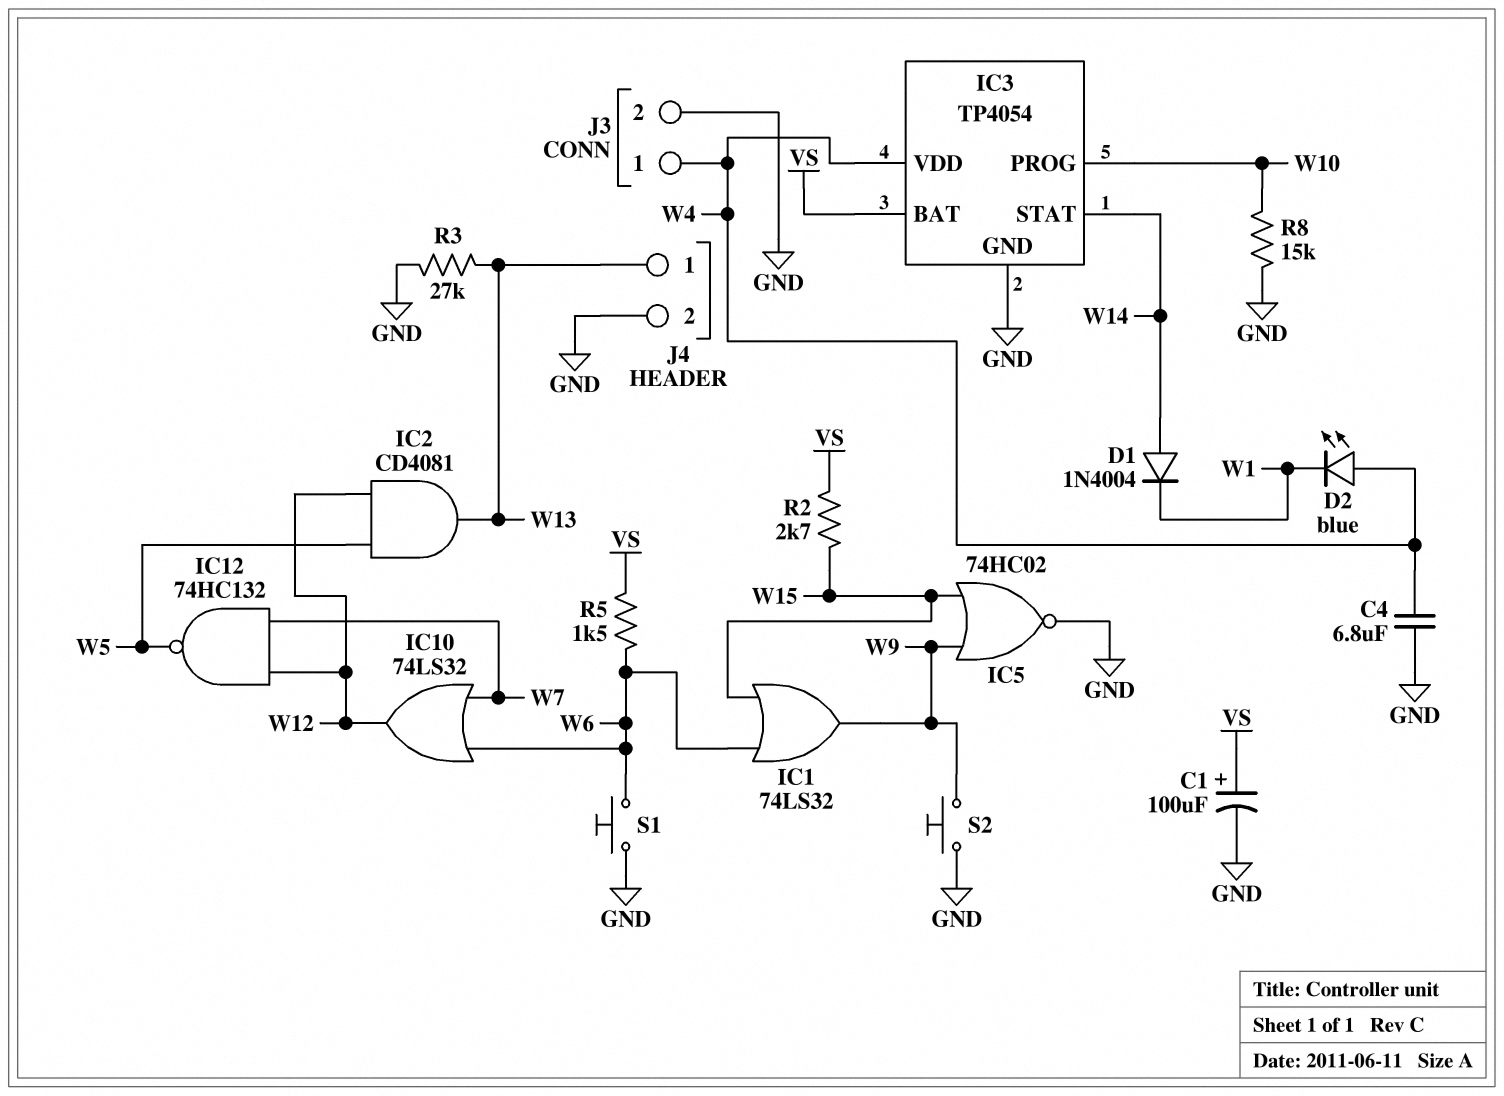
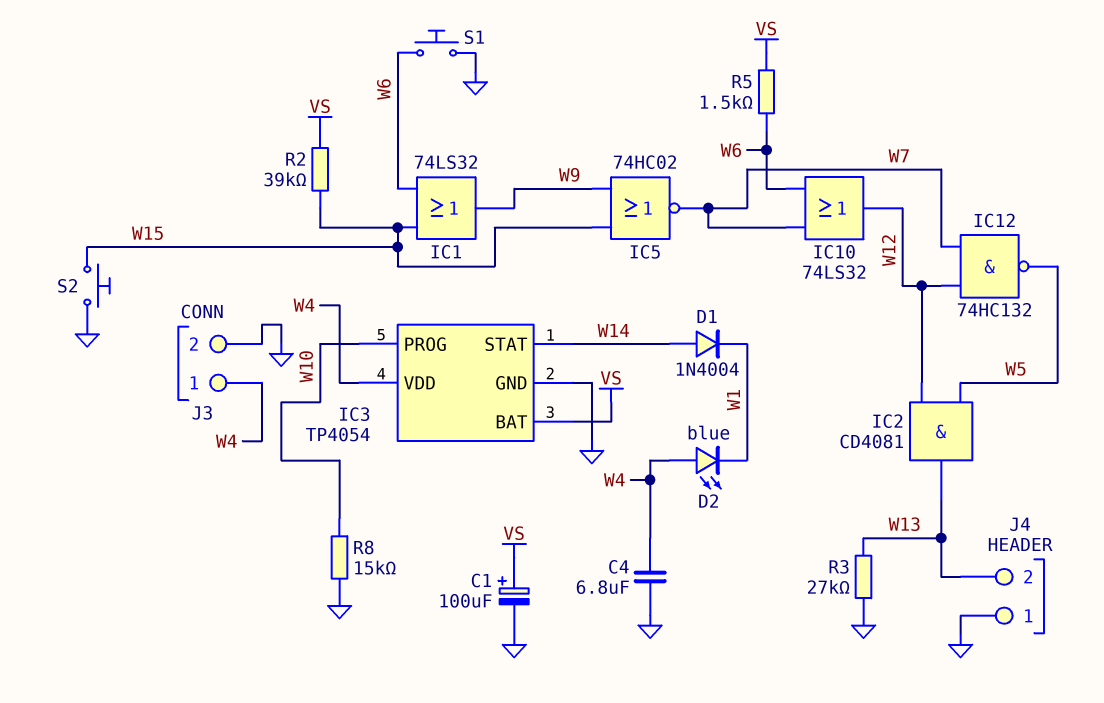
IC5: NOR 74HC02 (in W9, in W15, out GND) -> NOR 74HC02 (in W9, in W15, out W7)
J4 pin 1: W13 -> GND
J4 pin 2: GND -> W13
R2: 2.7k (VS, W15) -> 39k (VS, W15)
S2: button (GND, W9) -> button (GND, W15)

